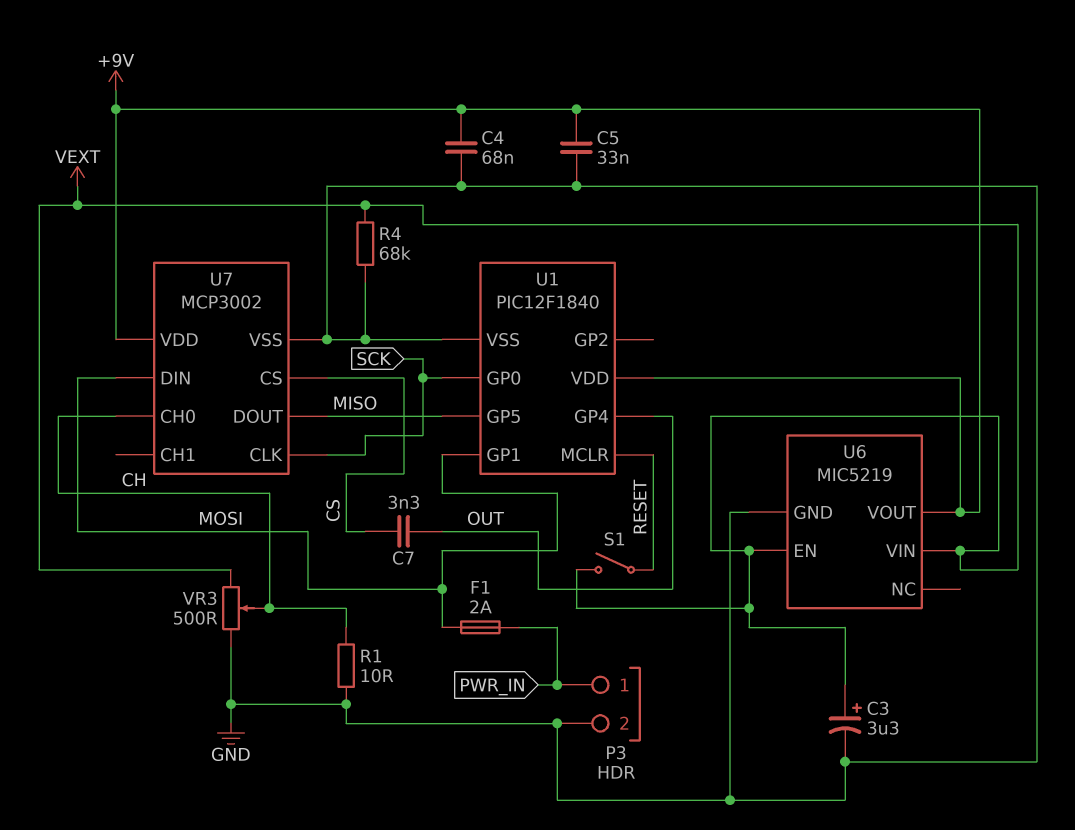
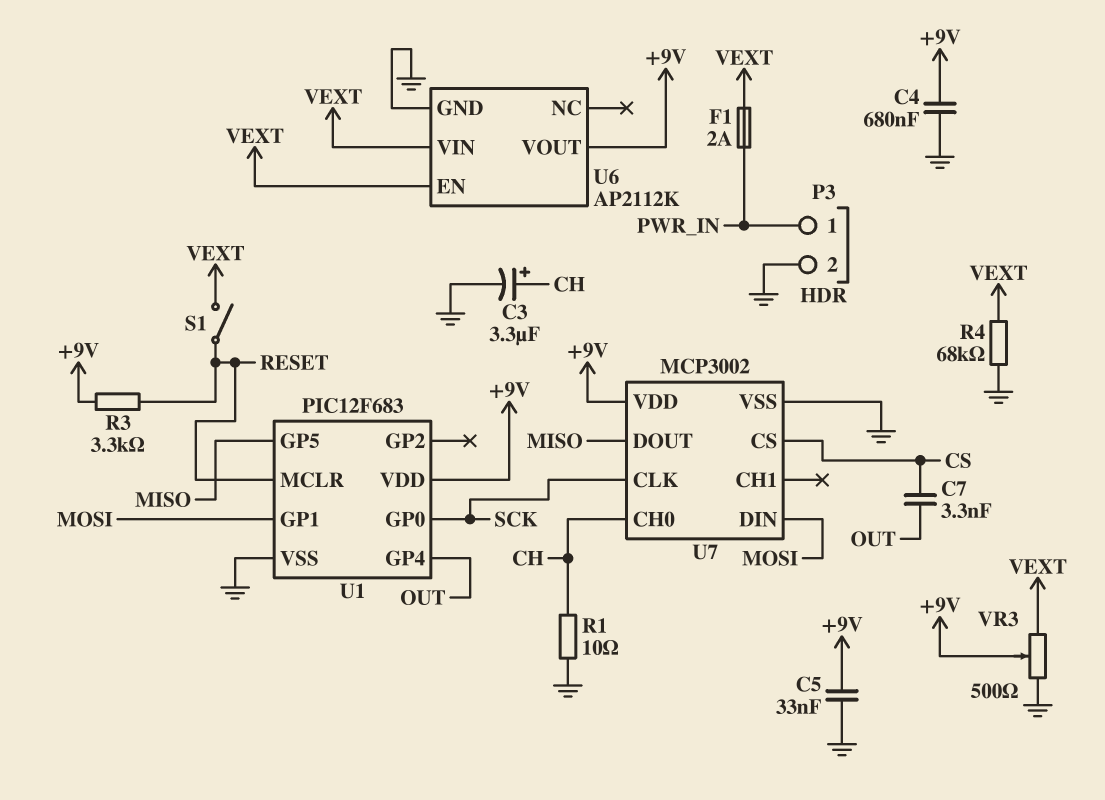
C3: 3.3uF (plus VEXT, minus GND) -> 3.3uF (plus CH, minus GND)
C4: 68nF (+9V, GND) -> 680nF (+9V, GND)
F1: 2A (MOSI, PWR_IN) -> 2A (PWR_IN, VEXT)
R3: none -> 3.3k (+9V, RESET)
U1: PIC12F1840 -> PIC12F683
U6: MIC5219 -> AP2112K
VR3: 500 (GND, VEXT, wiper CH) -> 500 (GND, VEXT, wiper +9V)

